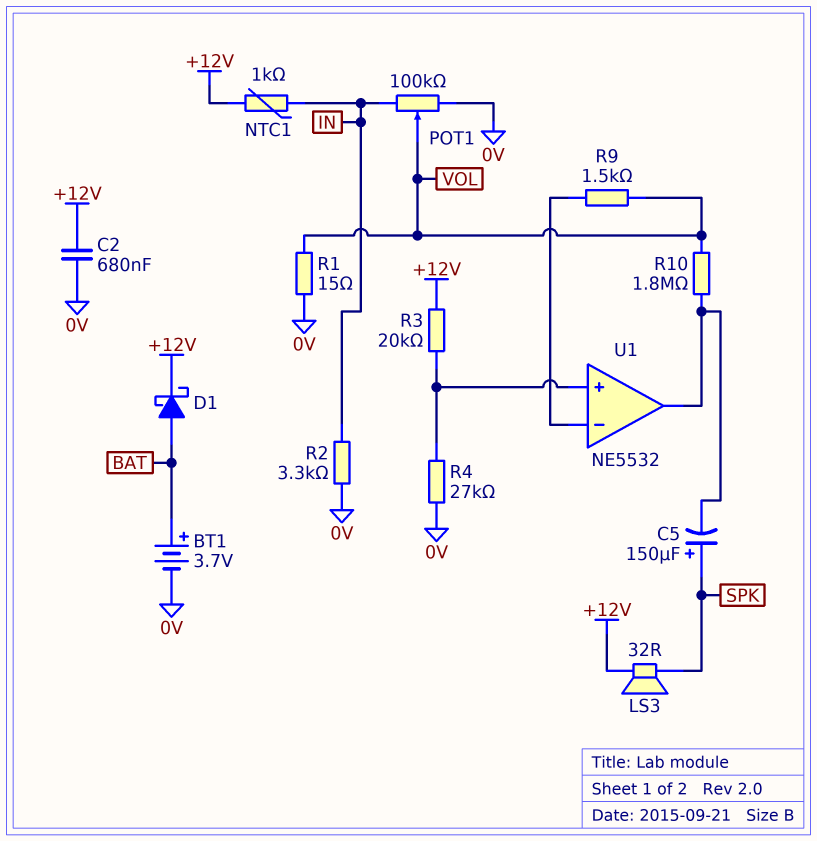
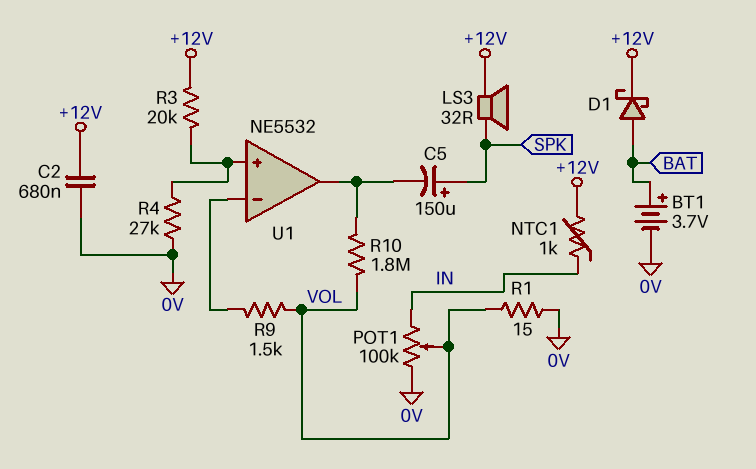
R2: 3.3k (0V, IN) -> none

